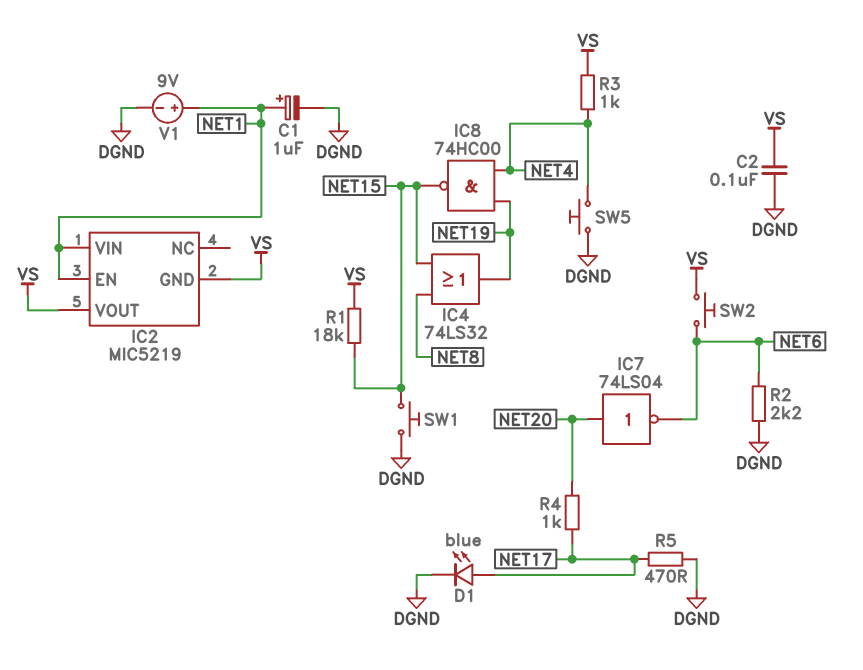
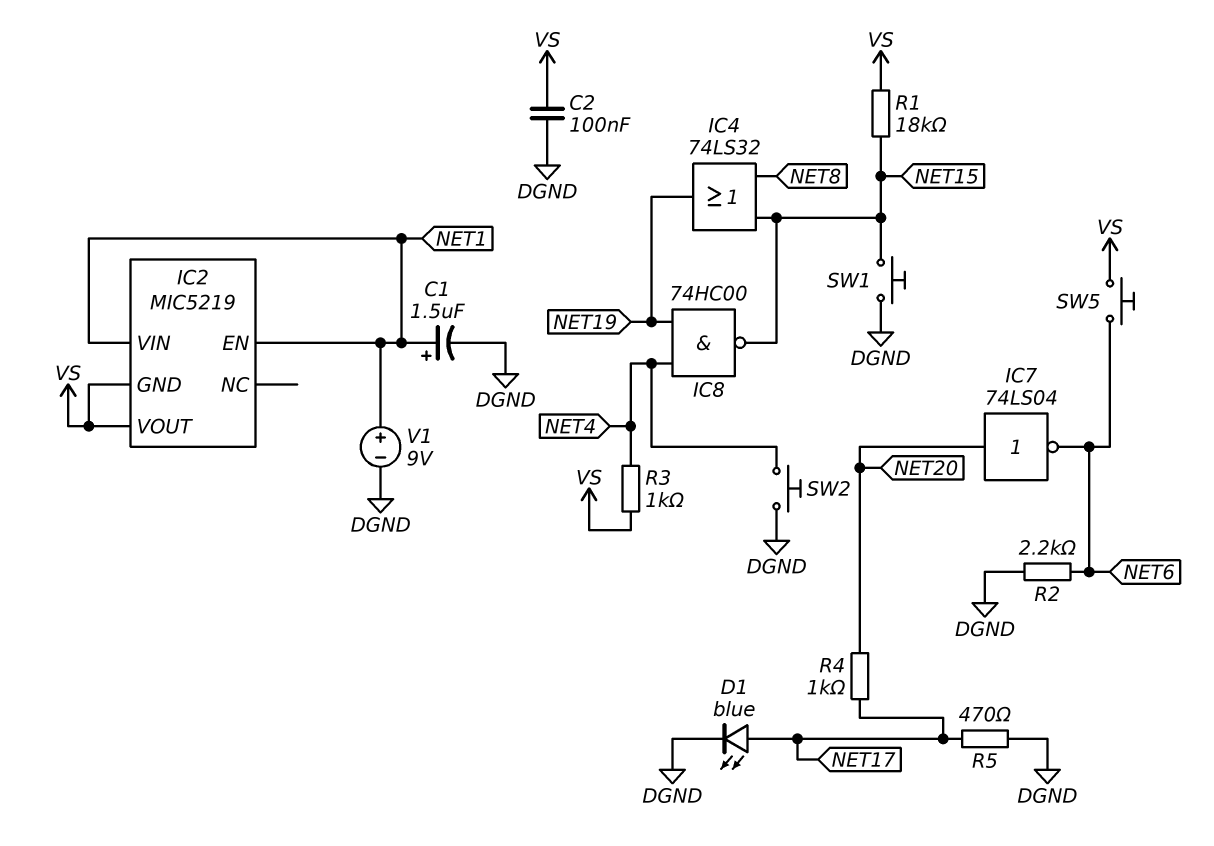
C1: 1uF (plus NET1, minus DGND) -> 1.5uF (plus NET1, minus DGND)
SW2: button (NET6, VS) -> button (DGND, NET4)
SW5: button (DGND, NET4) -> button (NET6, VS)

